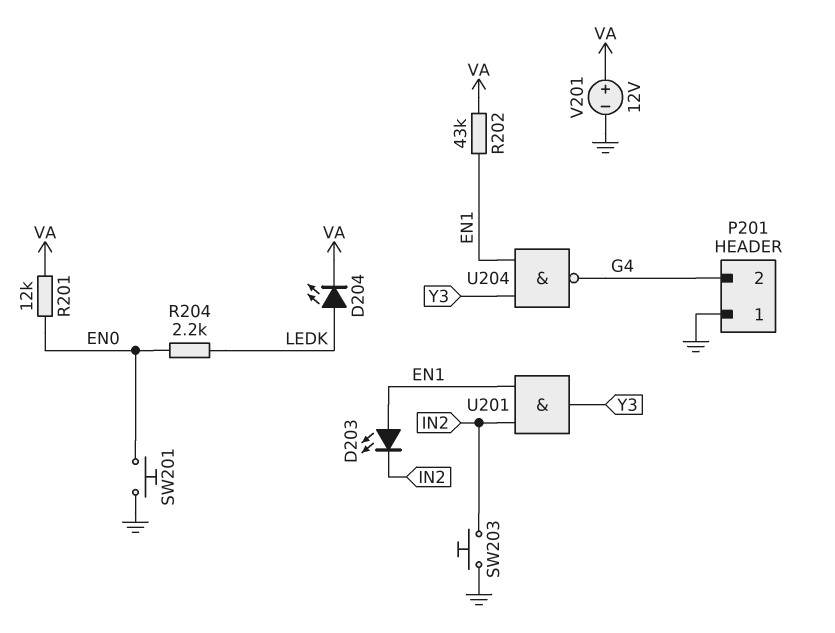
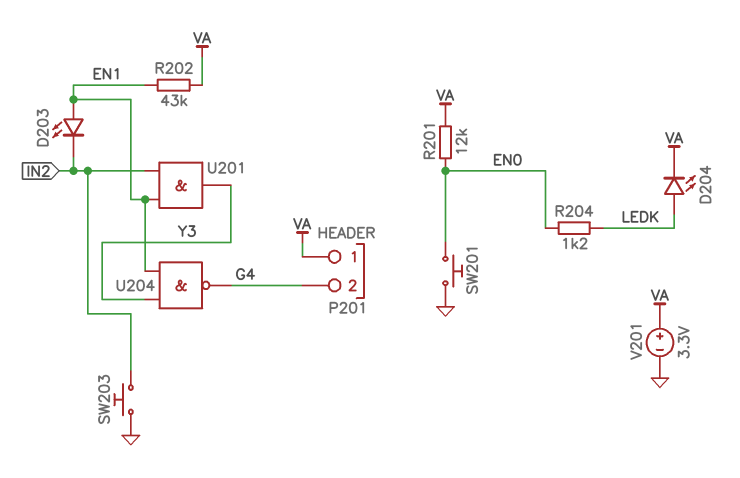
P201 pin 1: GND -> VA
R204: 2.2k (EN0, LEDK) -> 1.2k (EN0, LEDK)
V201: 12V (plus VA, minus GND) -> 3.3V (plus VA, minus GND)

